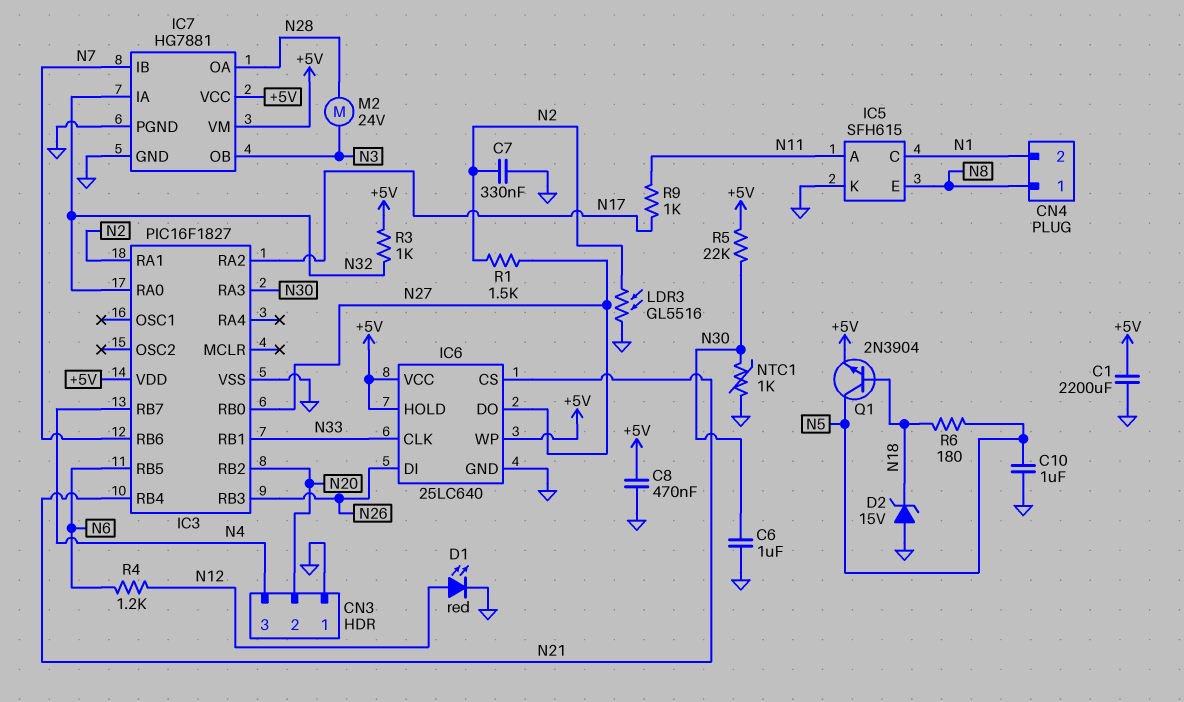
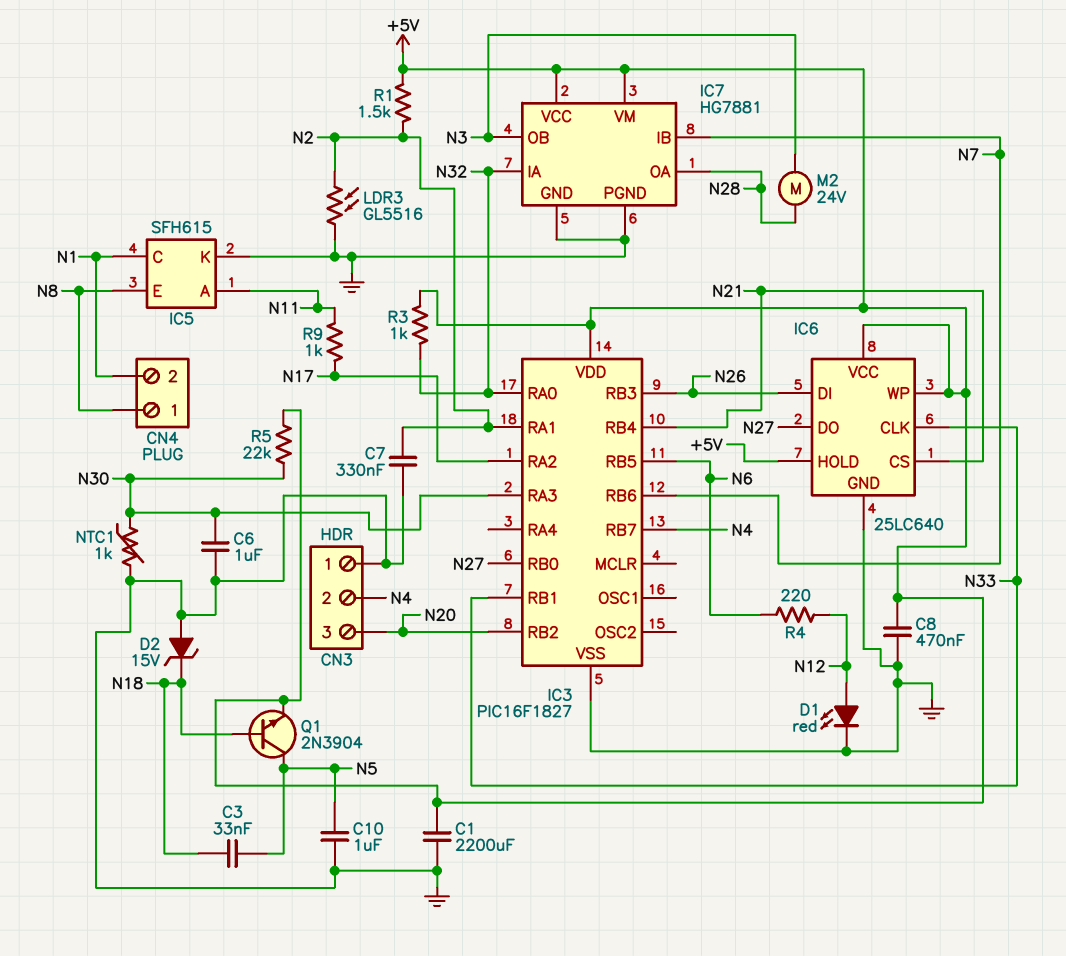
C3: none -> 33nF (N5, N18)
CN3 pin 2: N20 -> N4
CN3 pin 3: N4 -> N20
R1: 1.5k (N2, N27) -> 1.5k (+5V, N2)
R4: 1.2k (N6, N12) -> 220 (N6, N12)
R6: 180 (N5, N18) -> none

